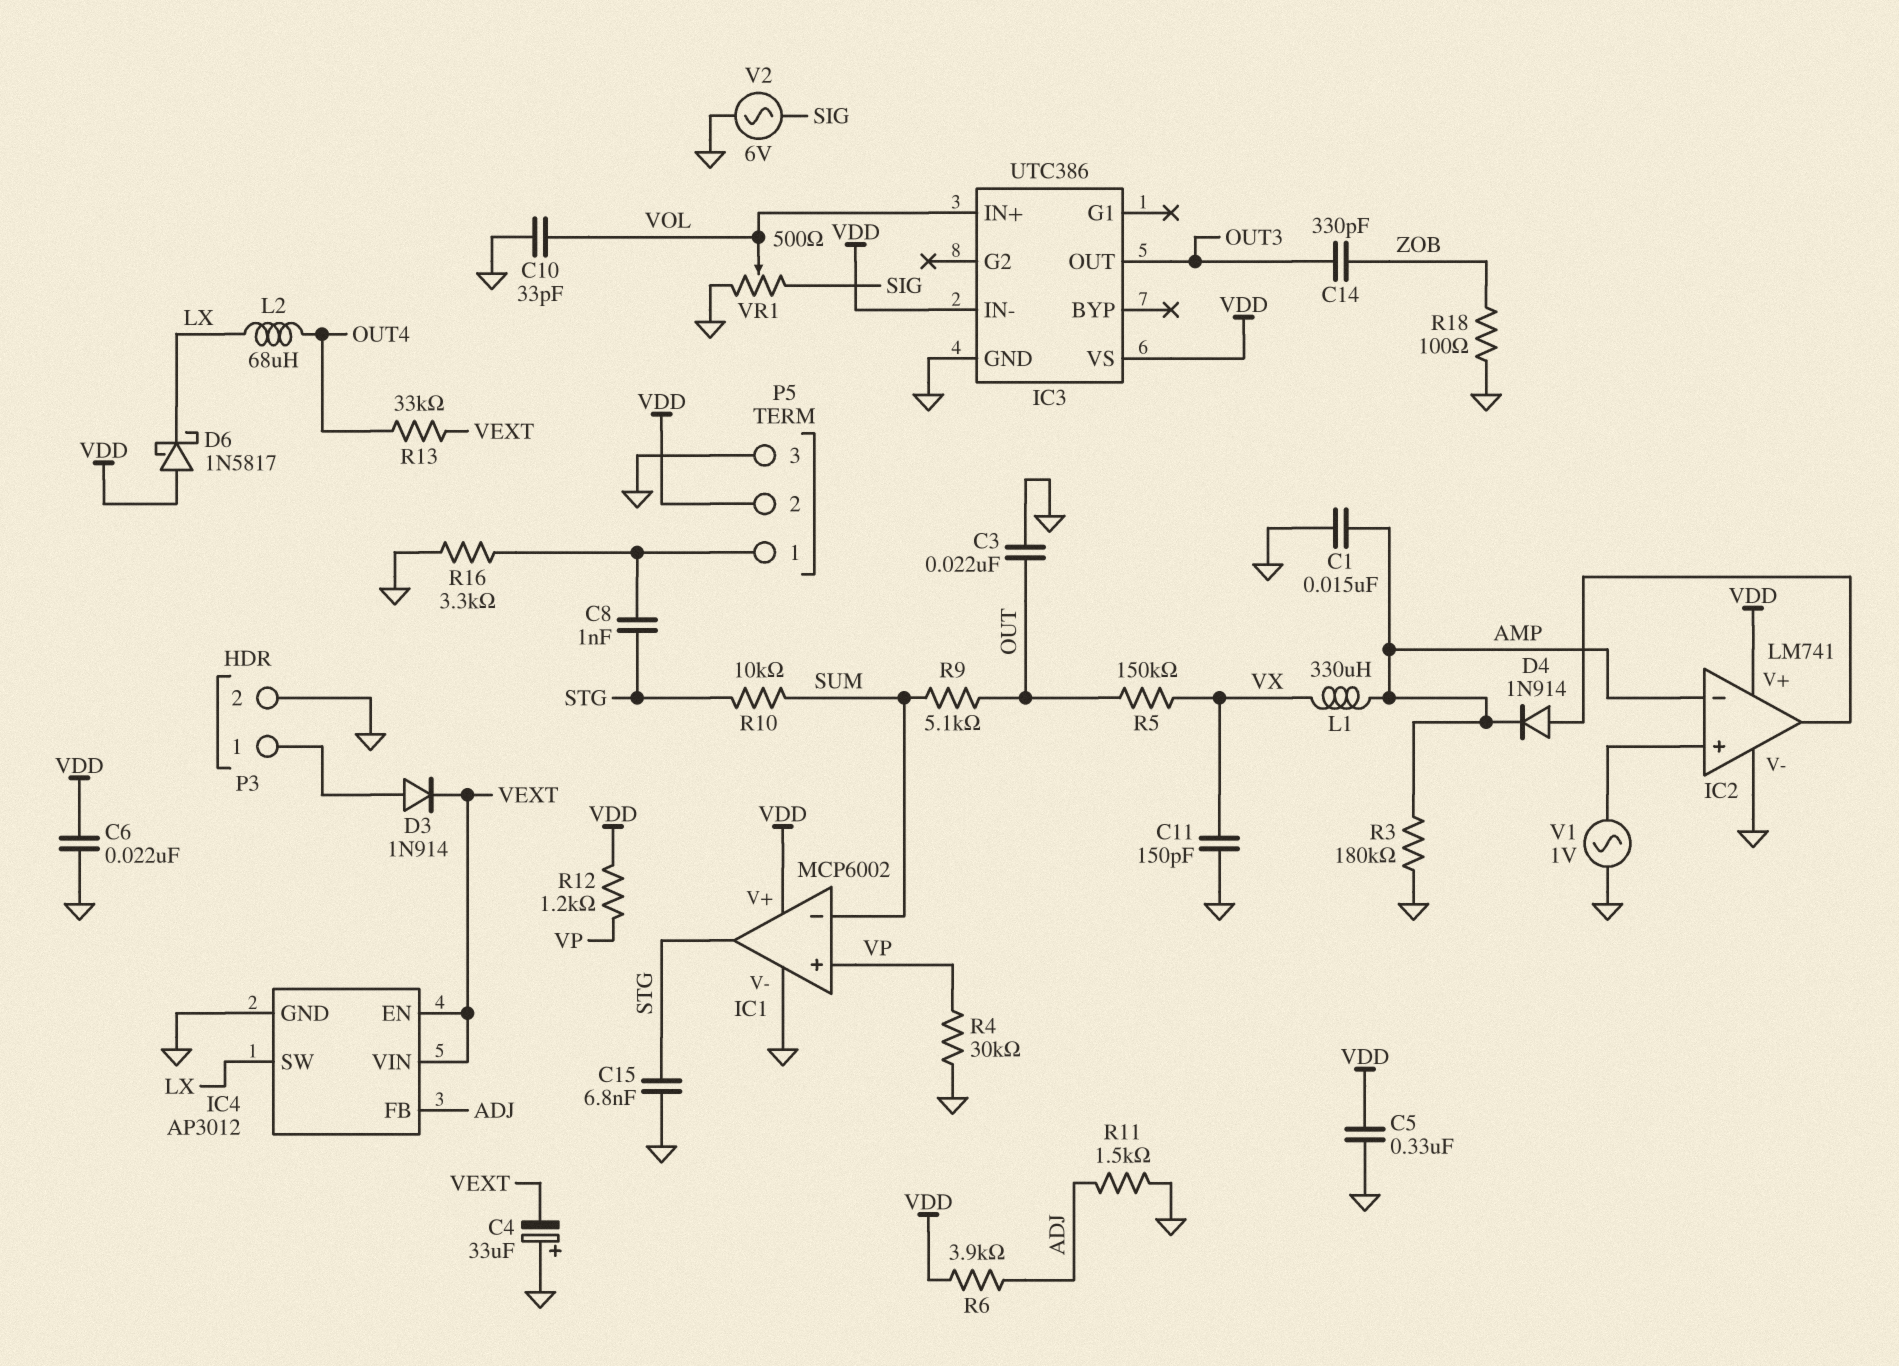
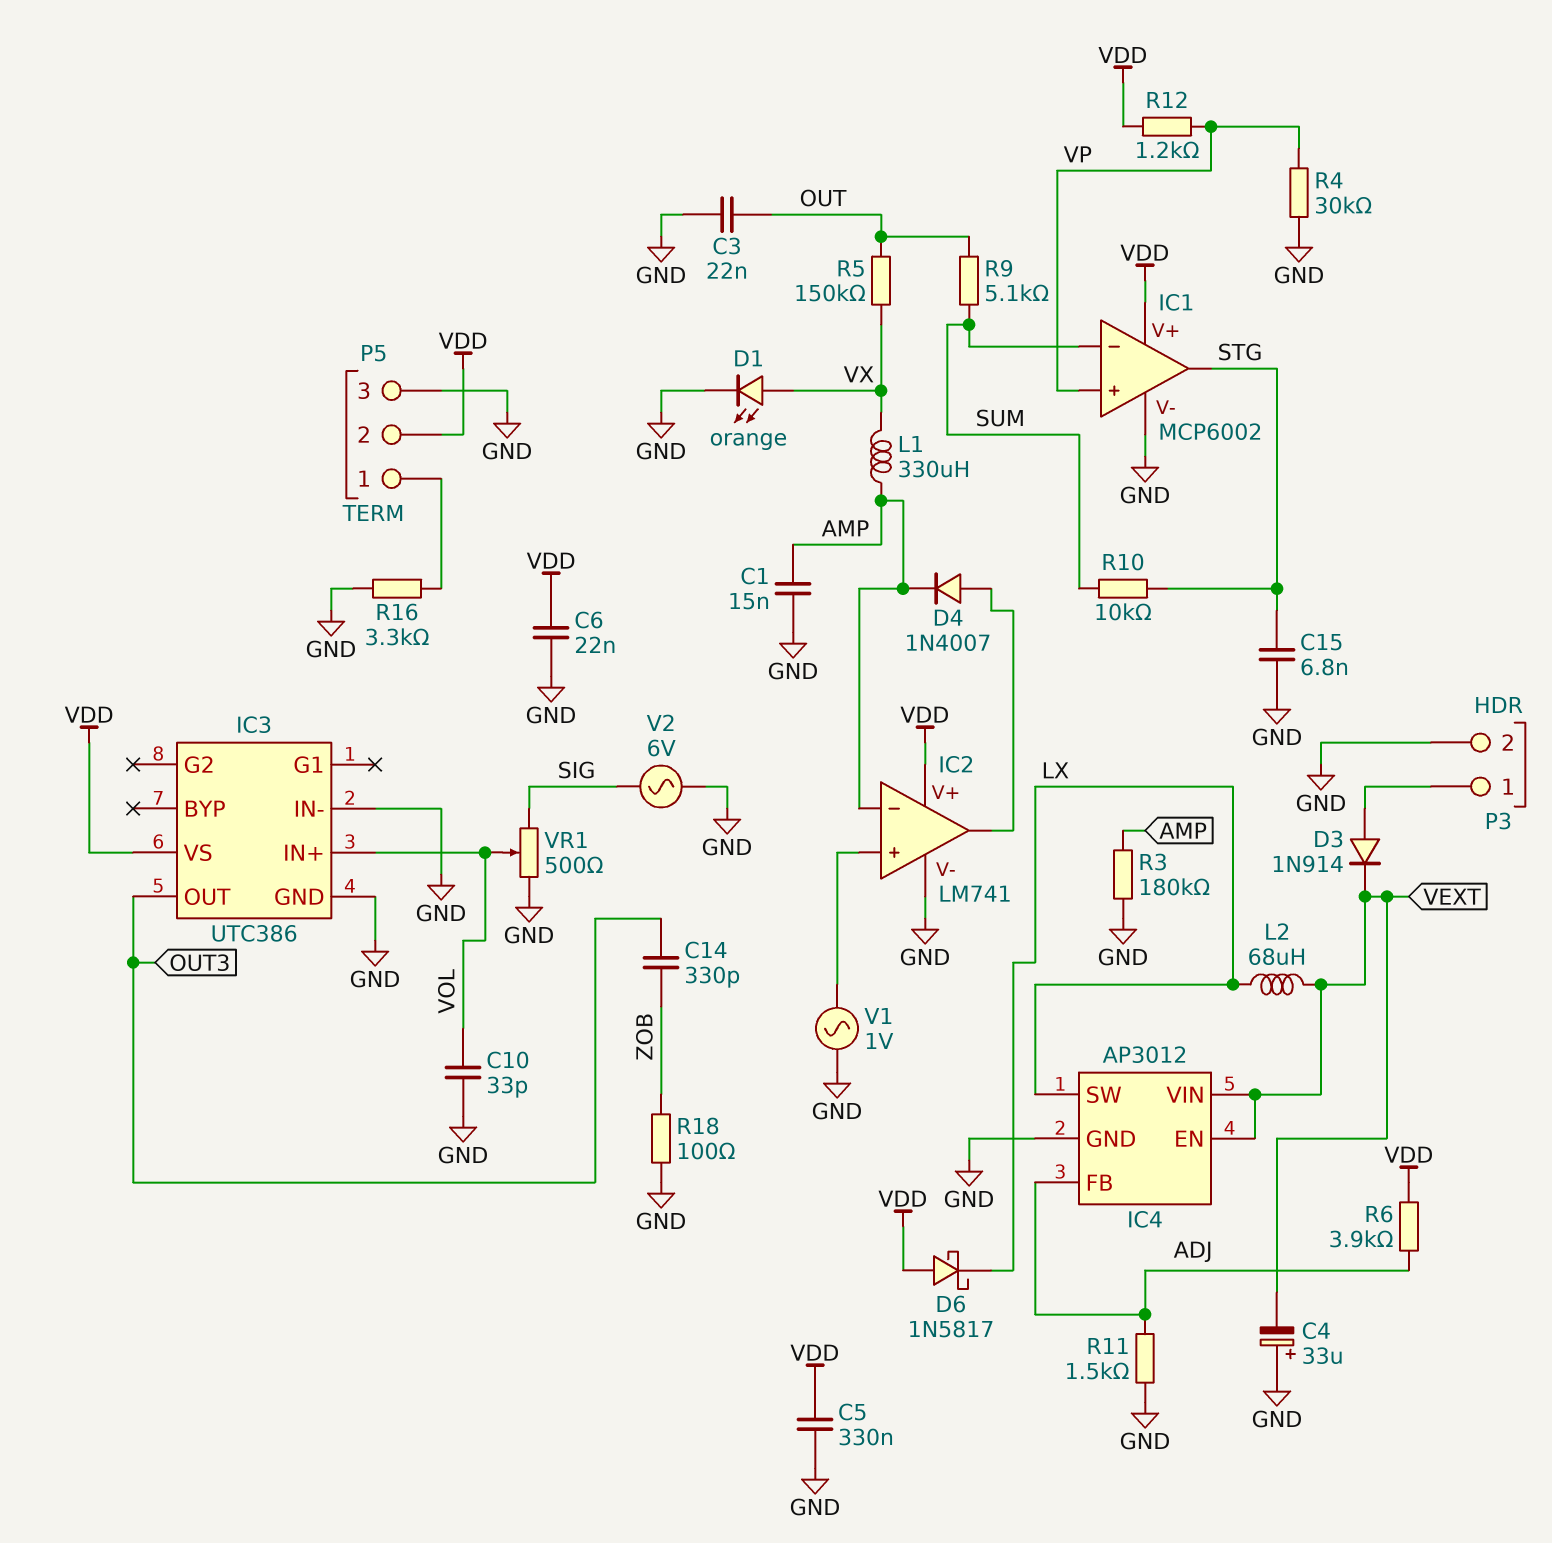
C8: 1nF (P5/1, STG) -> none
C11: 150pF (GND, VX) -> none
D1: none -> LED orange (A VX, K GND)
D4: diode 1N914 (A IC2/out, K AMP) -> diode 1N4007 (A IC2/out, K AMP)
IC3 pin IN-: VDD -> GND
L2: 68uH (LX, OUT4) -> 68uH (LX, VEXT)
R13: 33k (OUT4, VEXT) -> none

